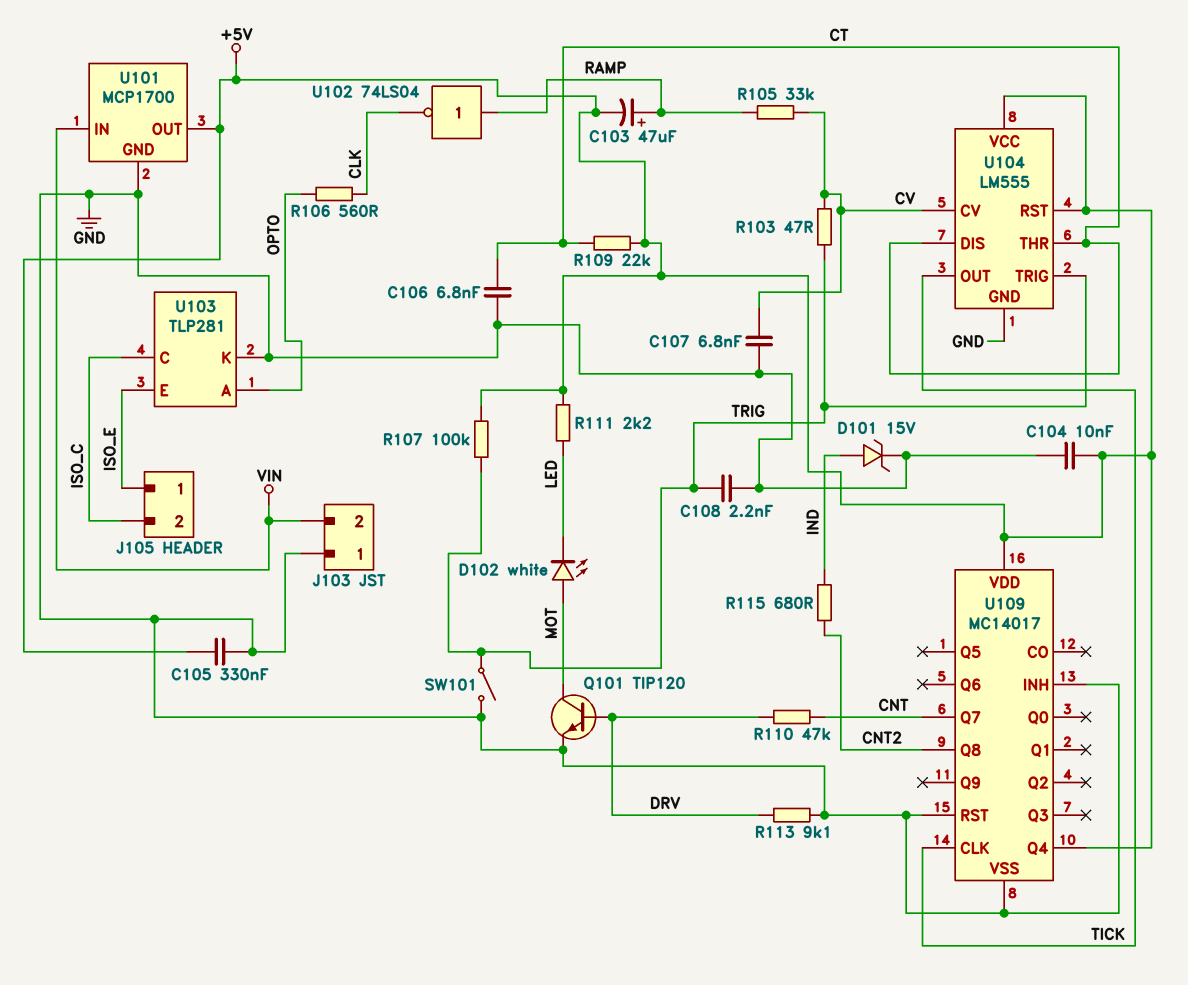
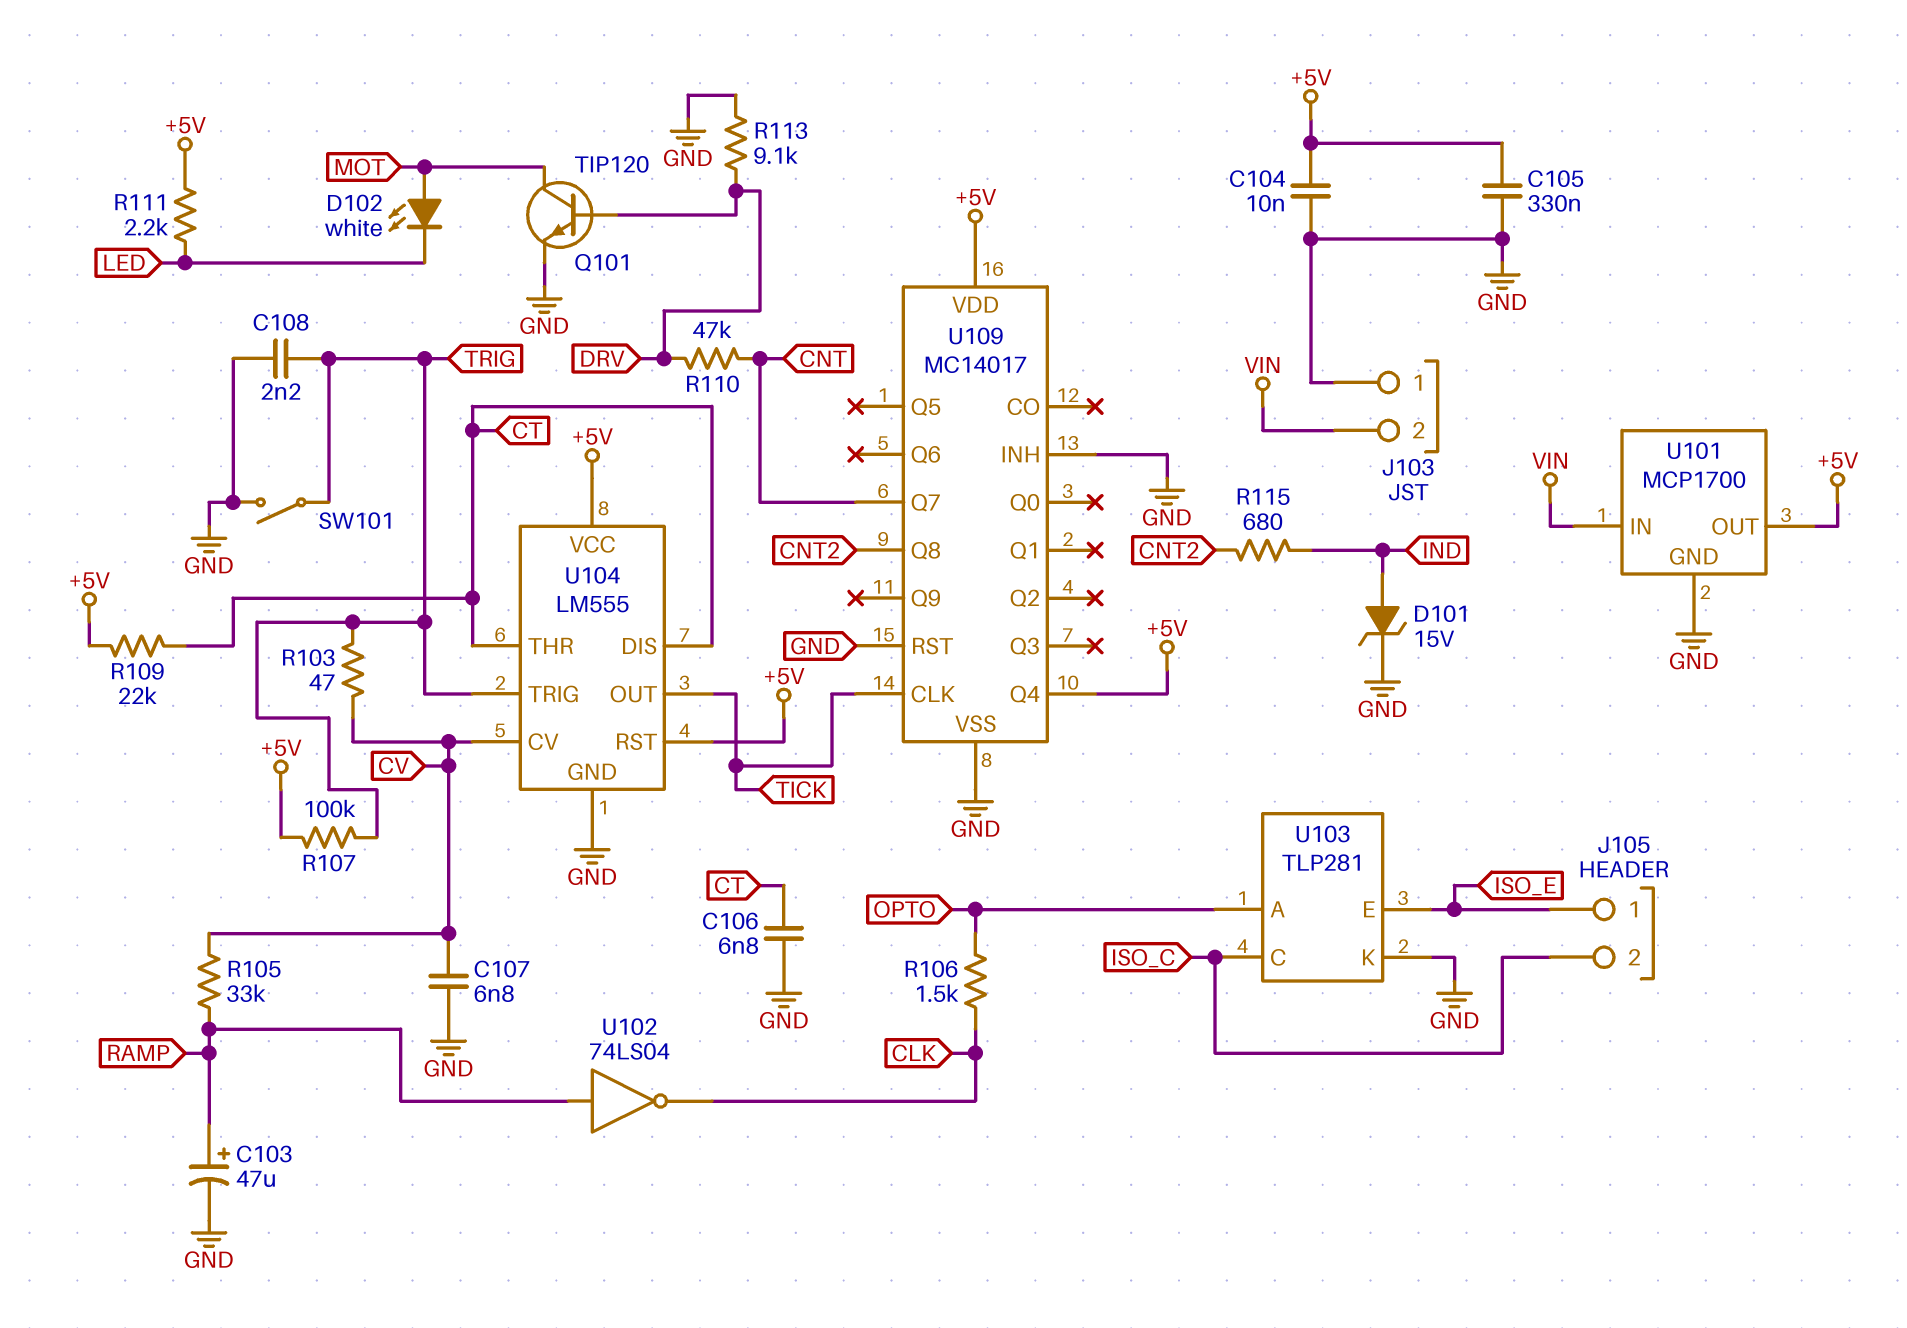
C103: 47uF (plus RAMP, minus +5V) -> 47uF (plus RAMP, minus GND)
R106: 560 (CLK, OPTO) -> 1.5k (CLK, OPTO)

